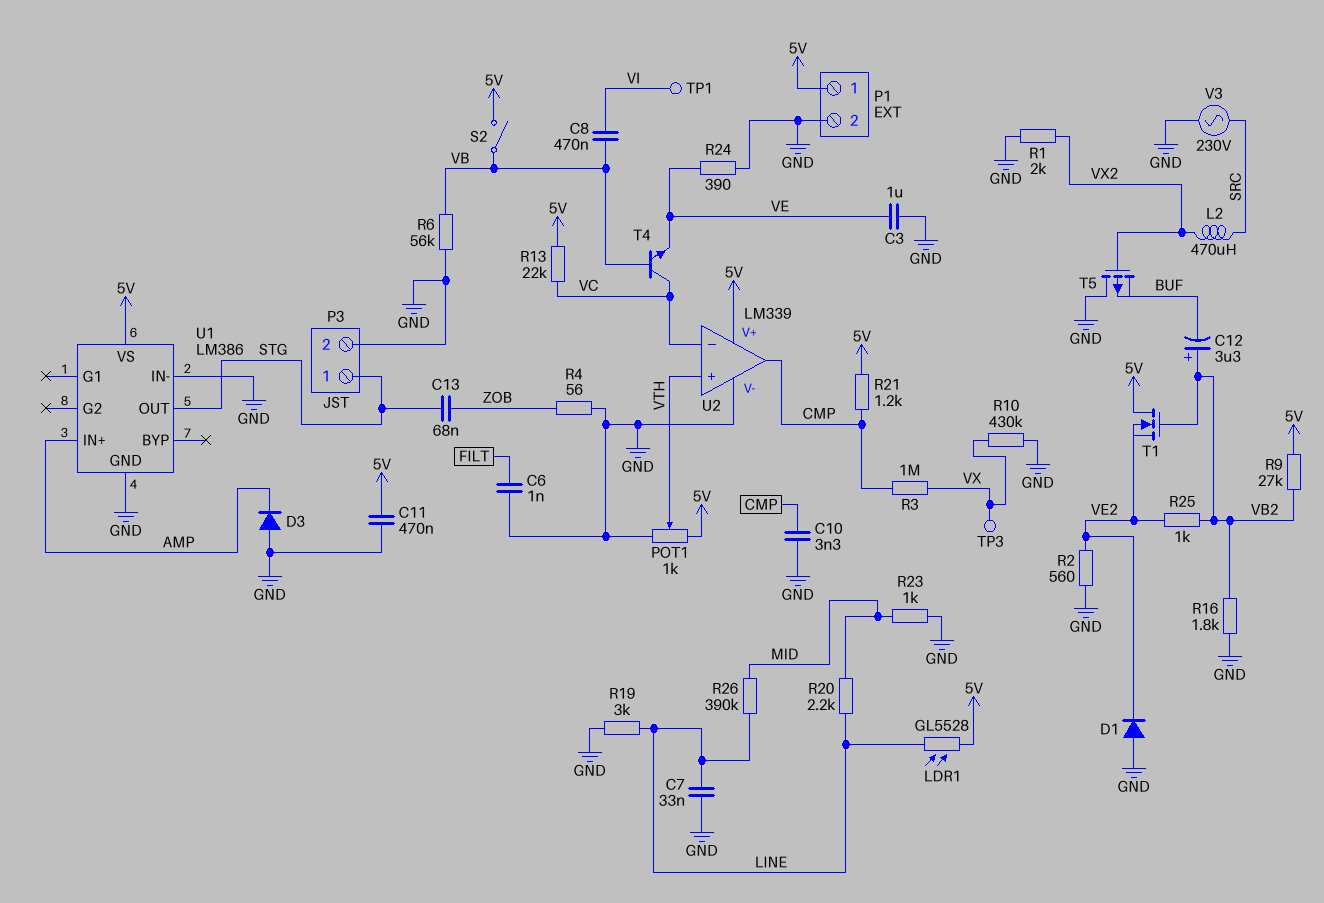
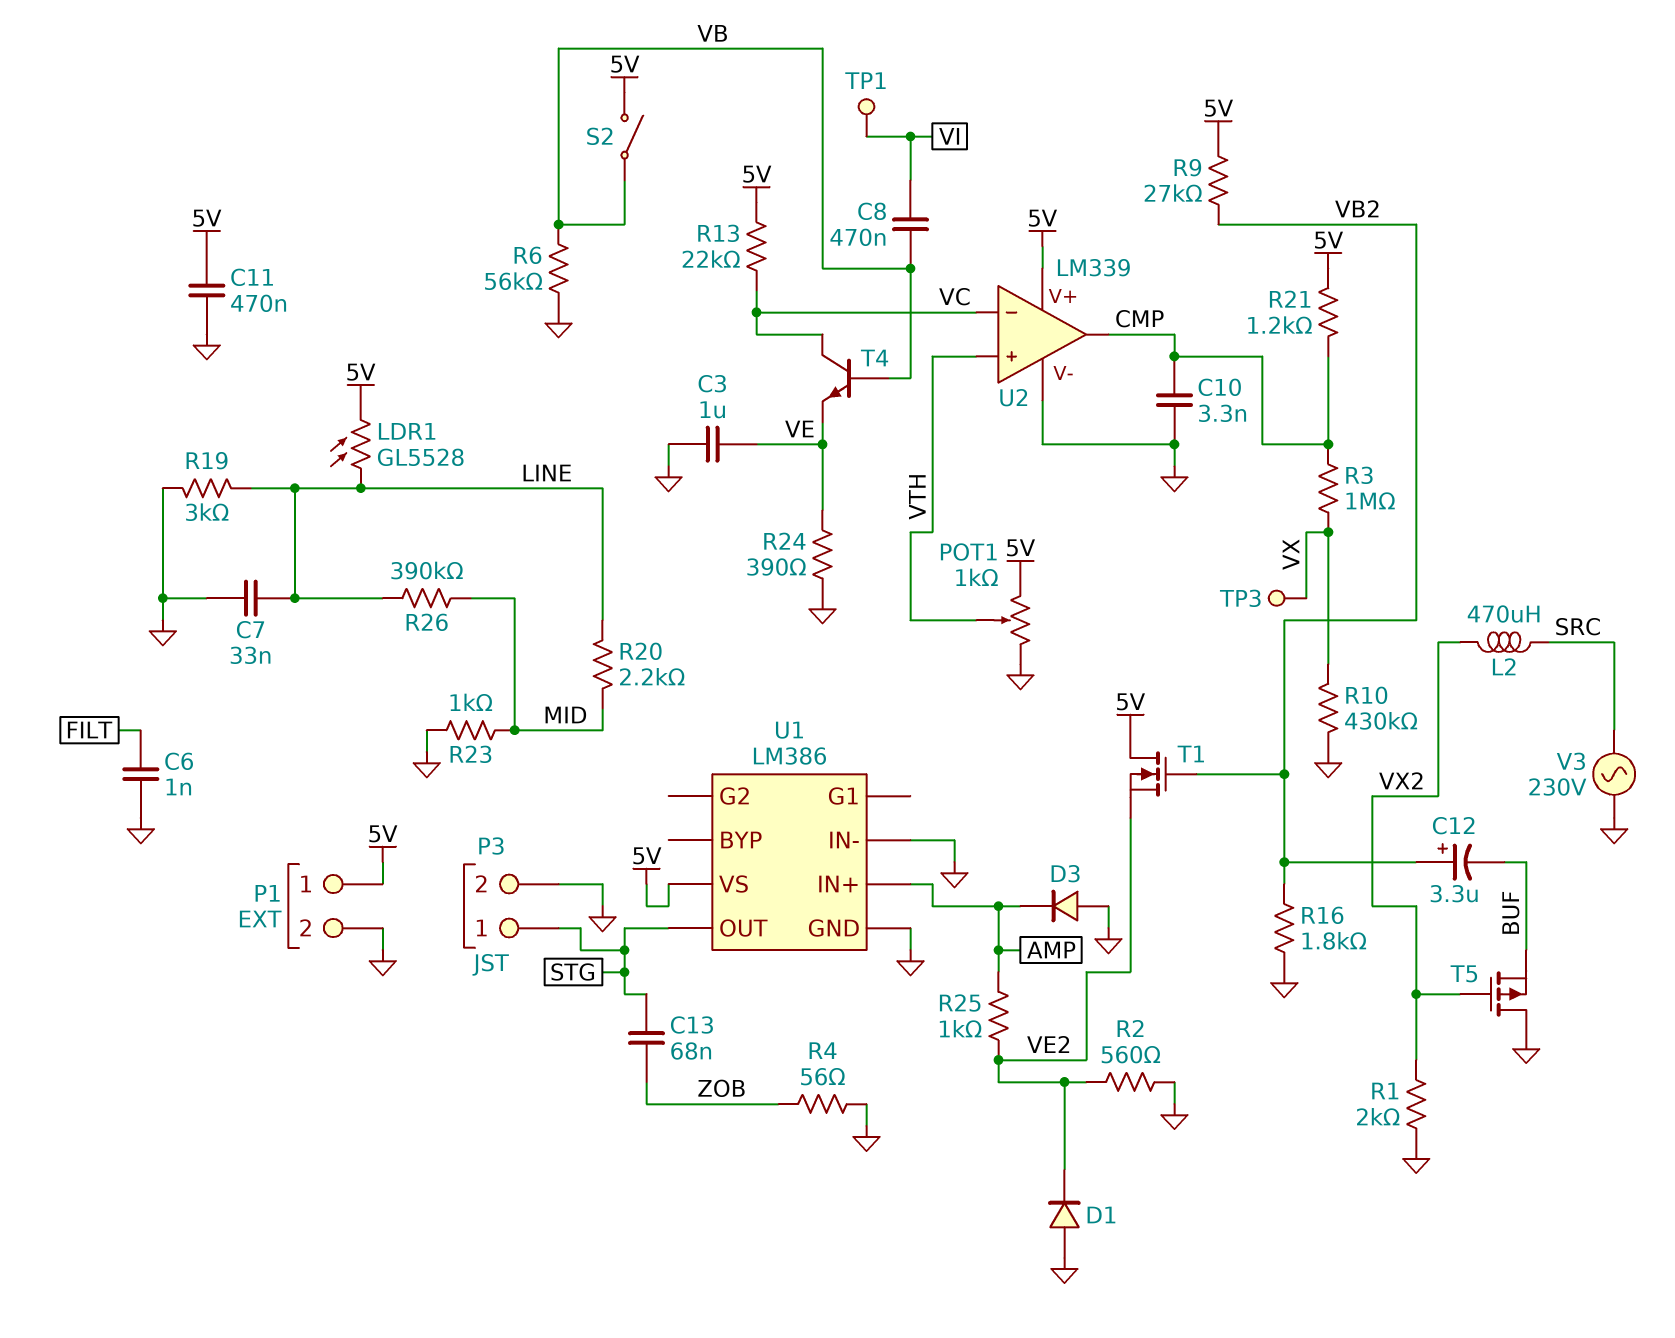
R25: 1k (VB2, VE2) -> 1k (AMP, VE2)

